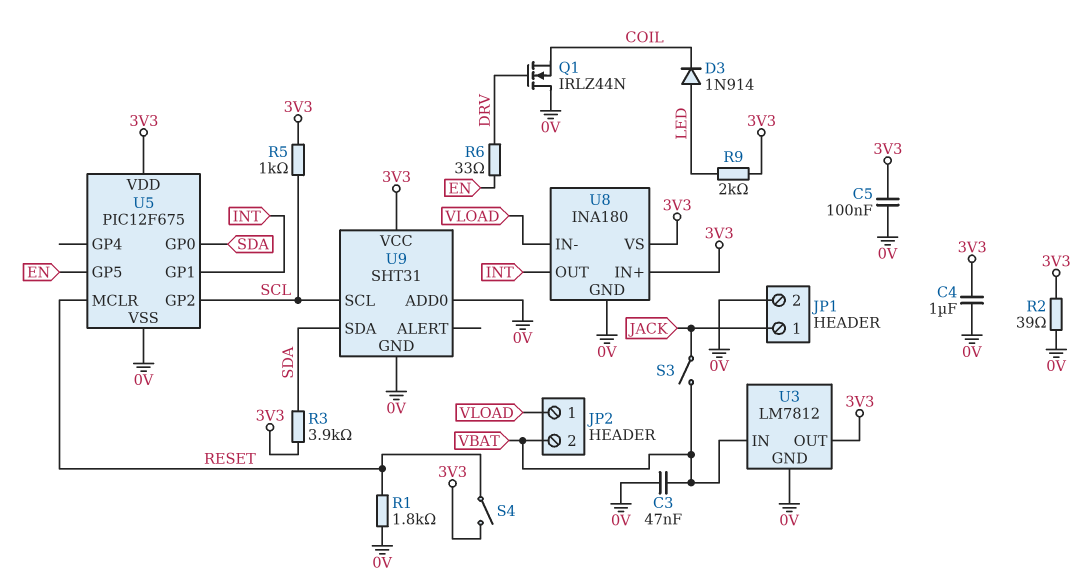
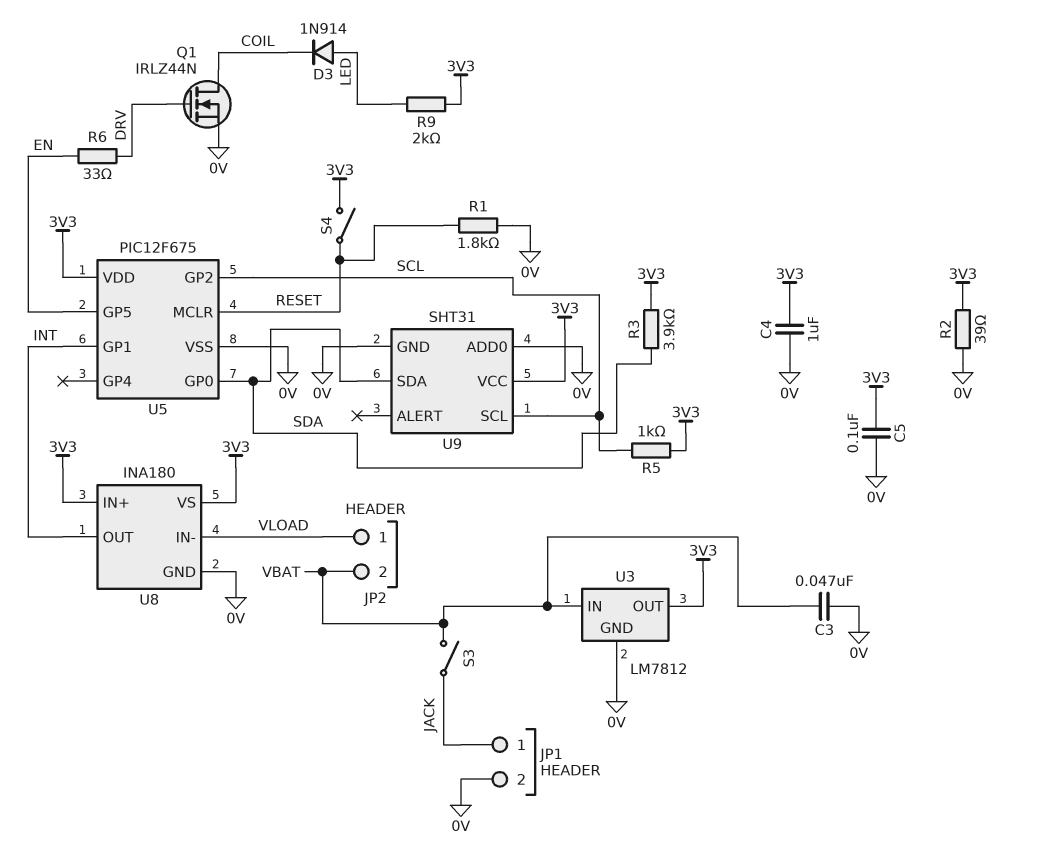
Q1: NMOS IRLZ44N (G DRV, D 0V, S COIL) -> NMOS IRLZ44N (G DRV, D COIL, S 0V)

